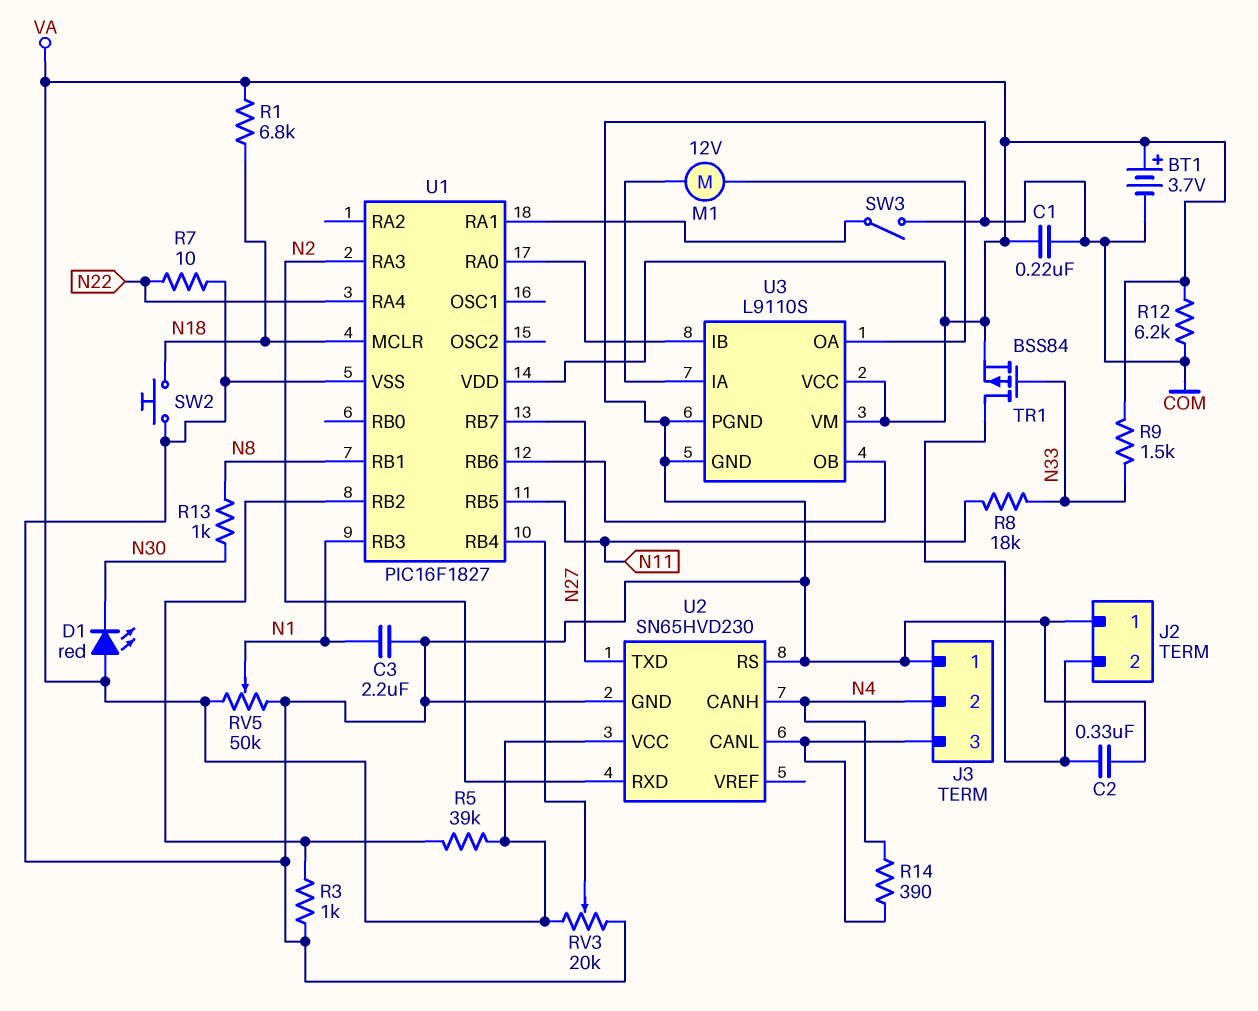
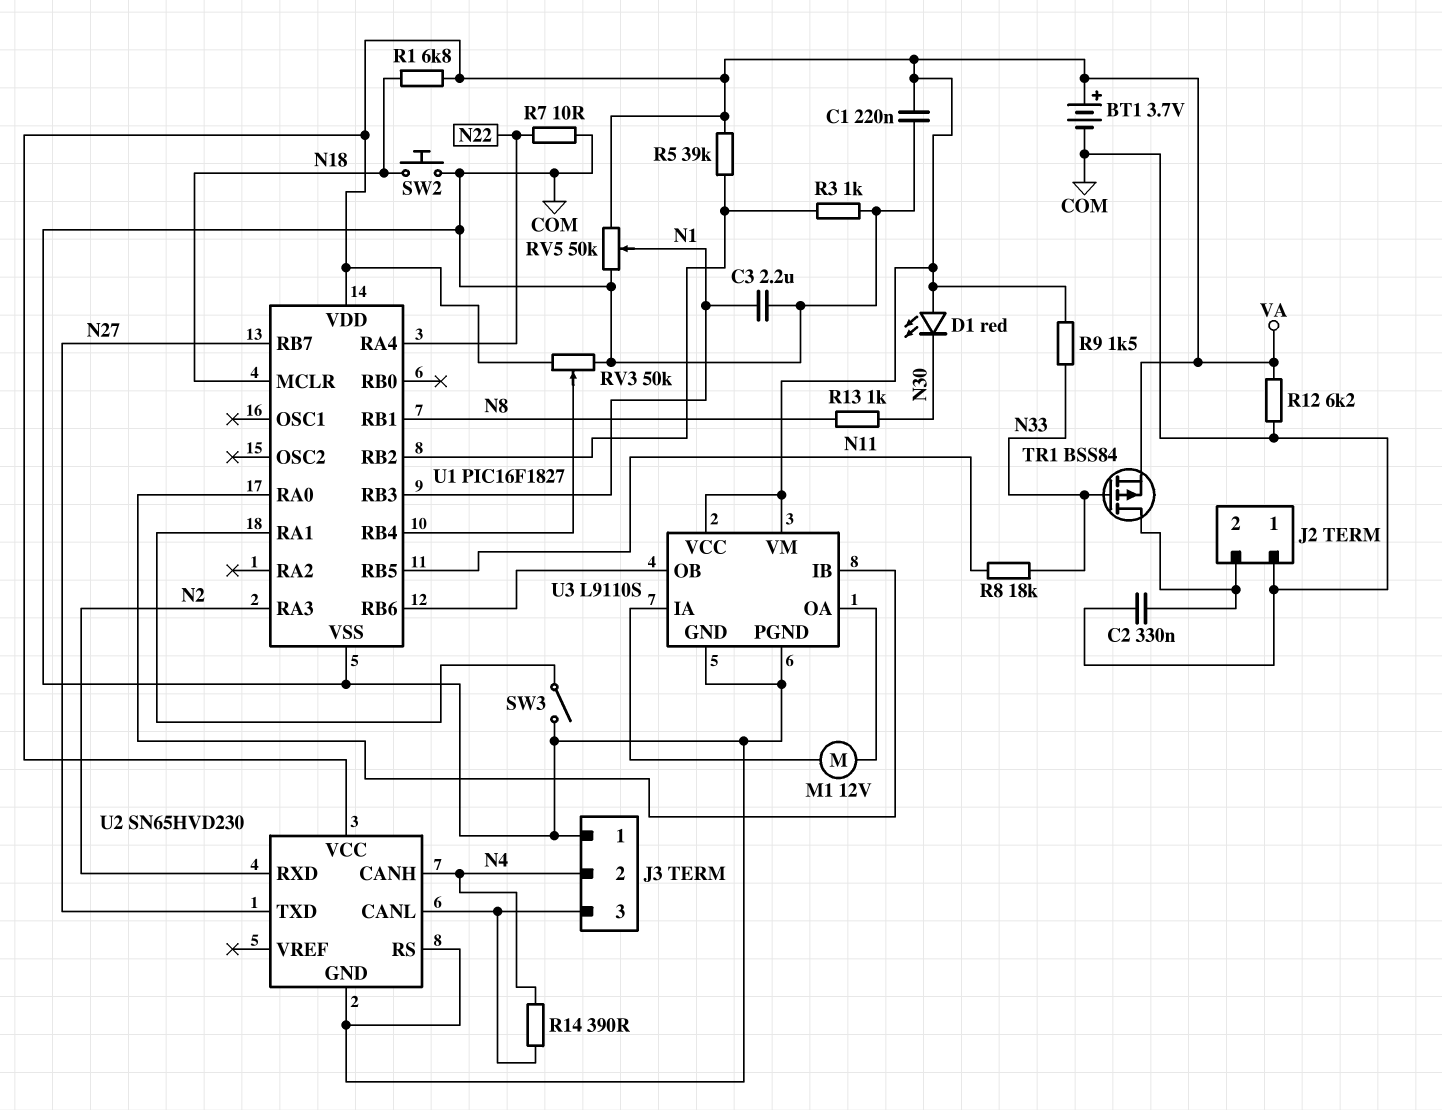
RV3: 20k (COM, VA, wiper U1/RB4) -> 50k (COM, VA, wiper U1/RB4)

